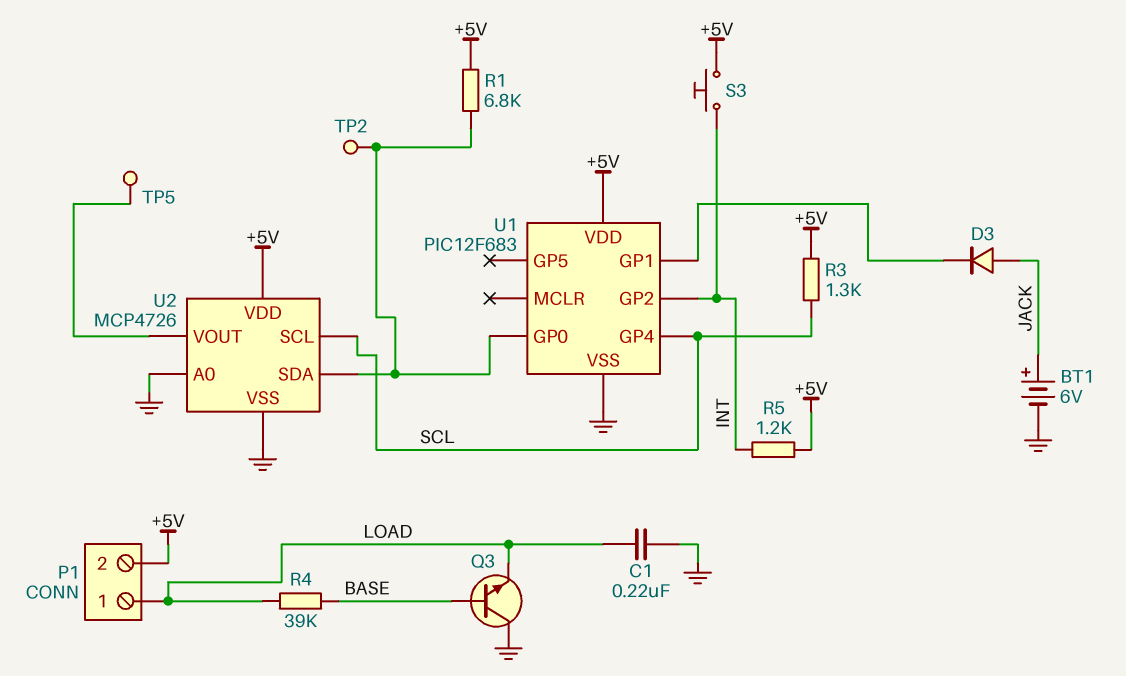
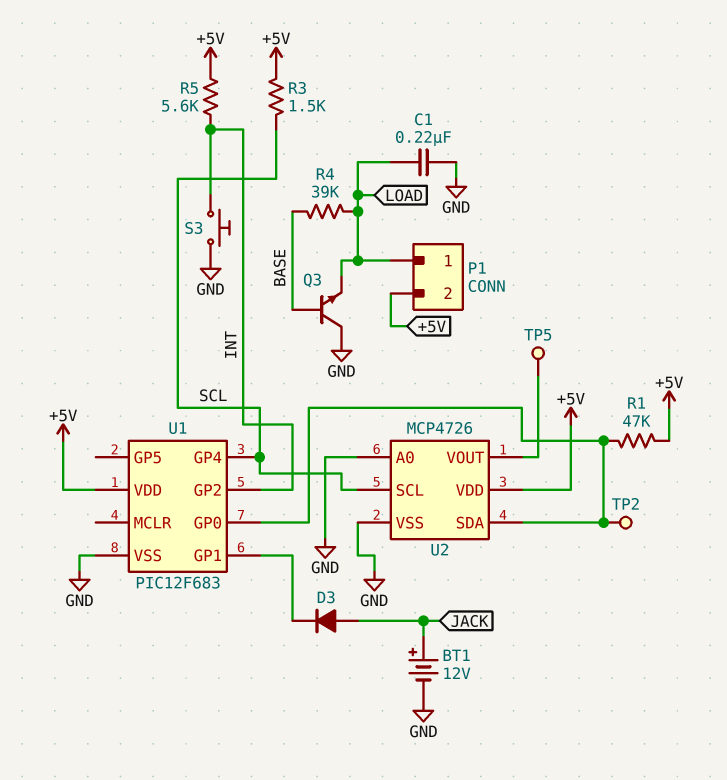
BT1: 6V (plus JACK, minus GND) -> 12V (plus JACK, minus GND)
R1: 6.8k (+5V, U1/GP0) -> 47k (+5V, U1/GP0)
R3: 1.3k (+5V, SCL) -> 1.5k (+5V, SCL)
R5: 1.2k (+5V, INT) -> 5.6k (+5V, INT)
S3: button (+5V, INT) -> button (GND, INT)

